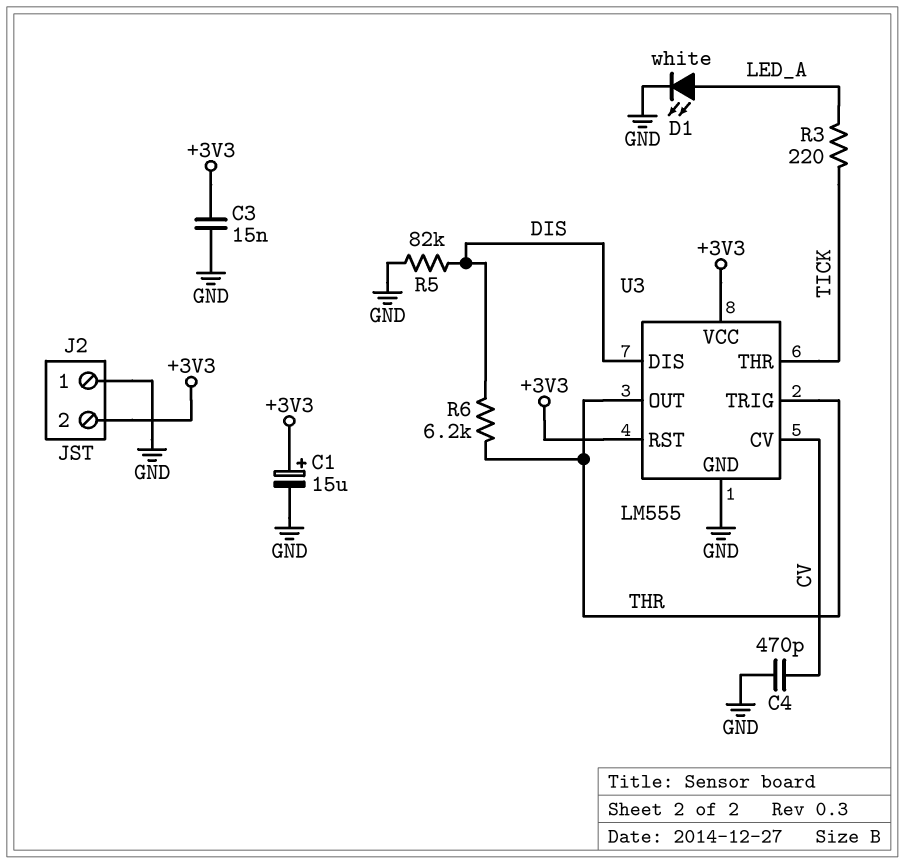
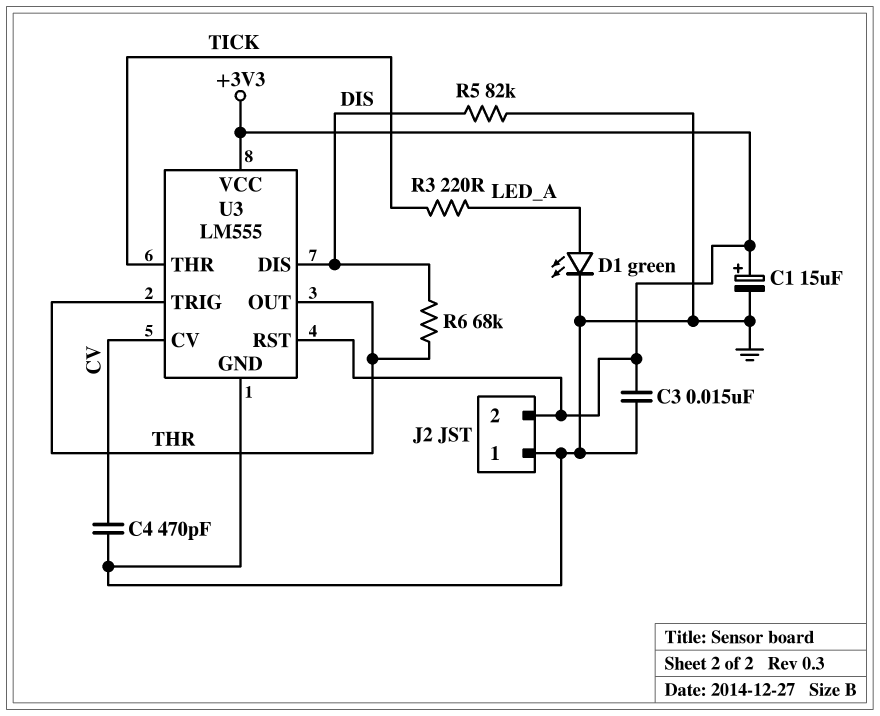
D1: LED white (A LED_A, K GND) -> LED green (A LED_A, K GND)
R6: 6.2k (DIS, THR) -> 68k (DIS, THR)

